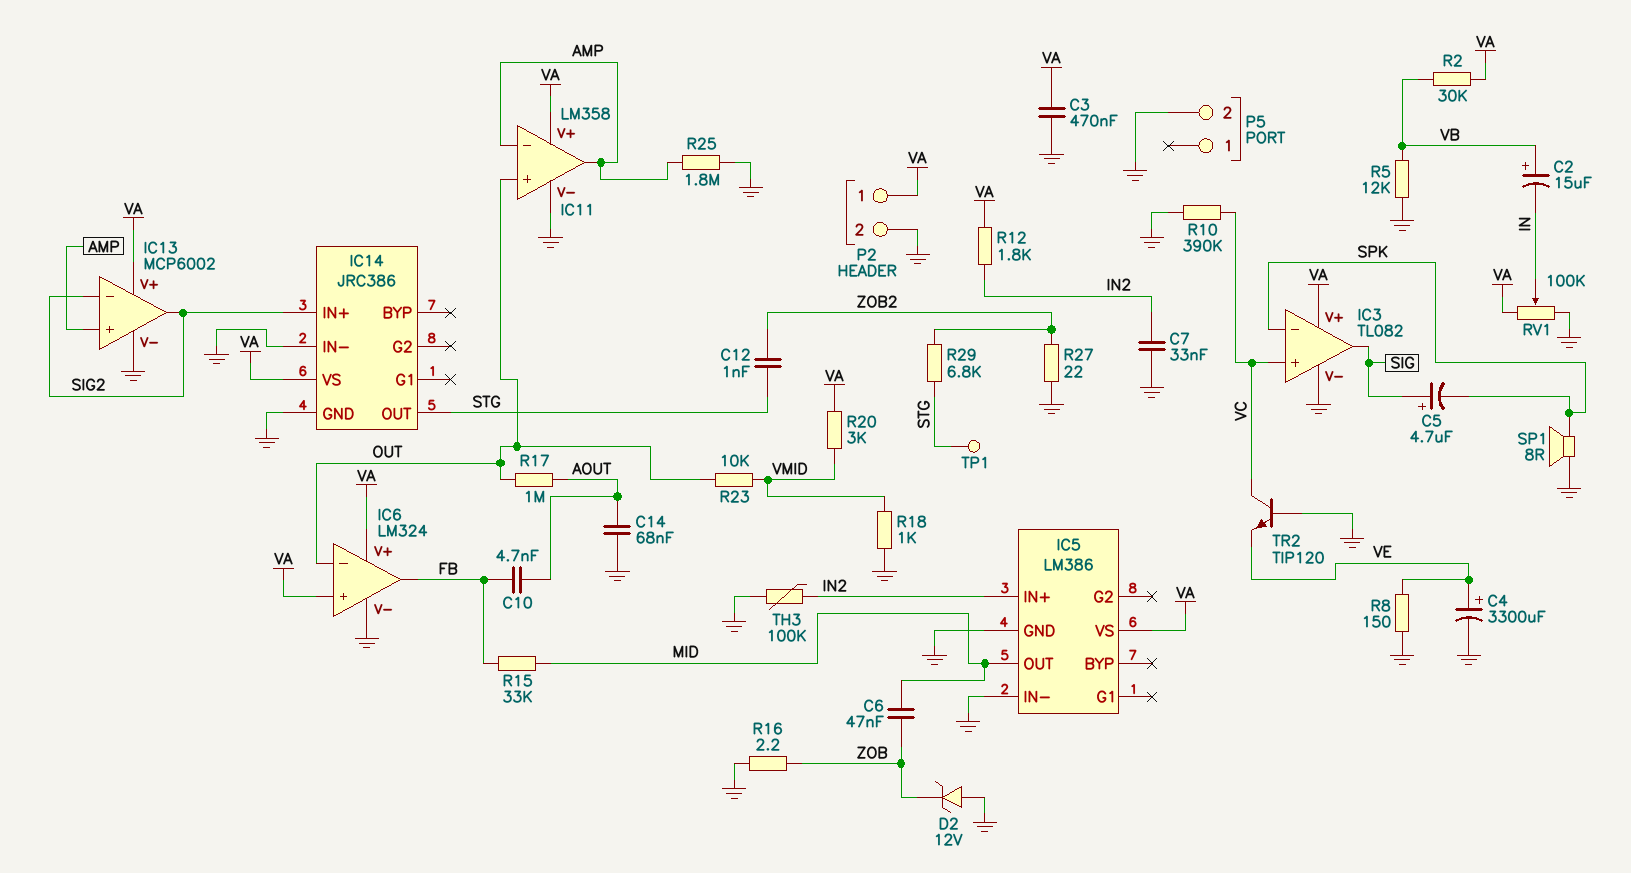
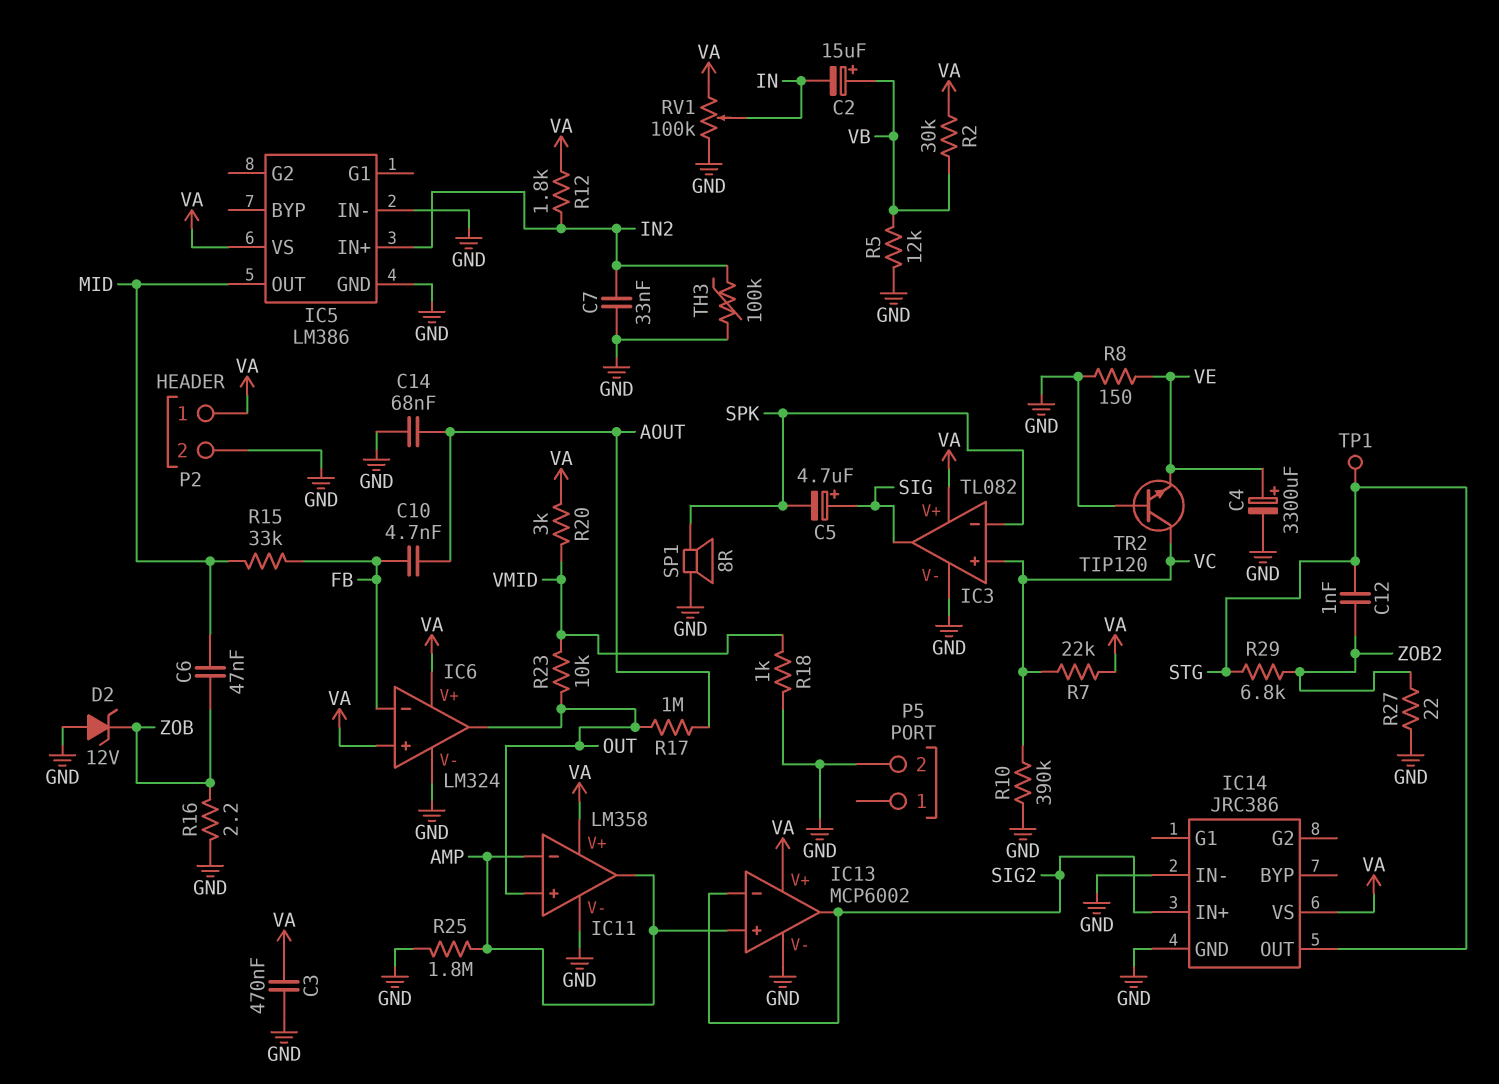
IC6 pin in-: OUT -> FB
IC6 pin out: FB -> OUT
R7: none -> 22k (VA, VC)

